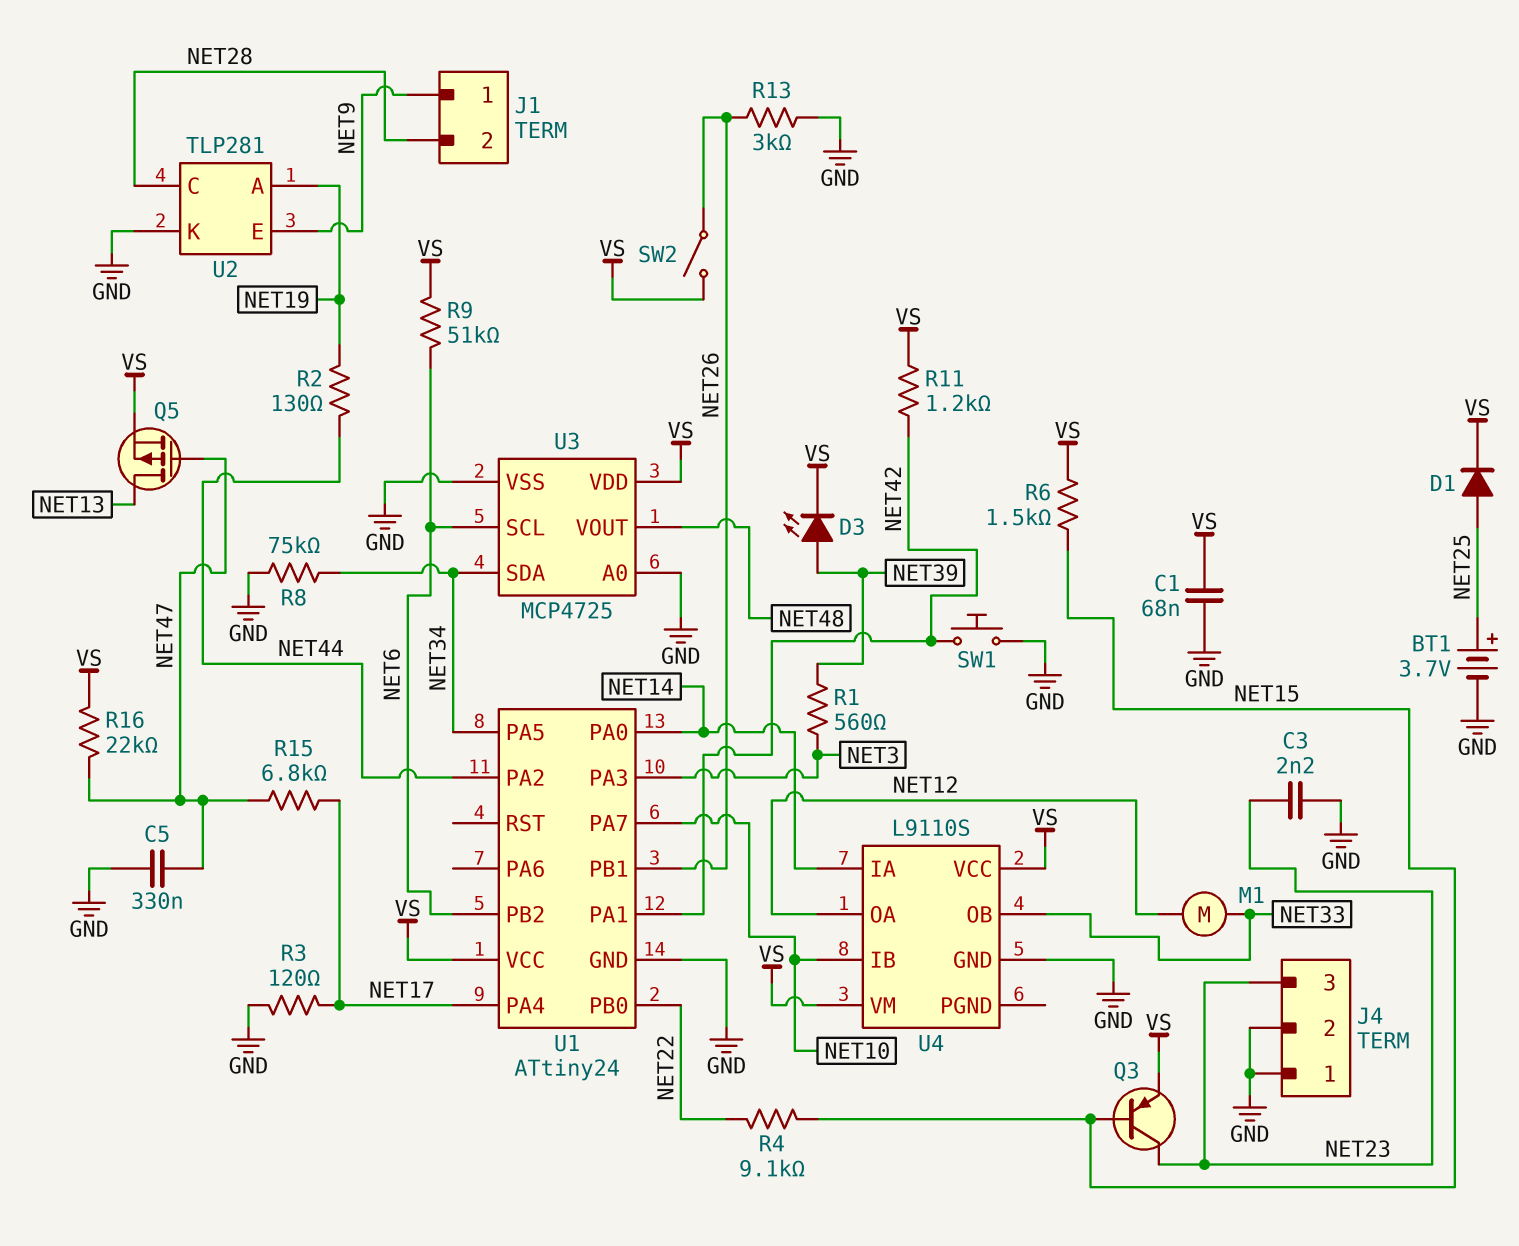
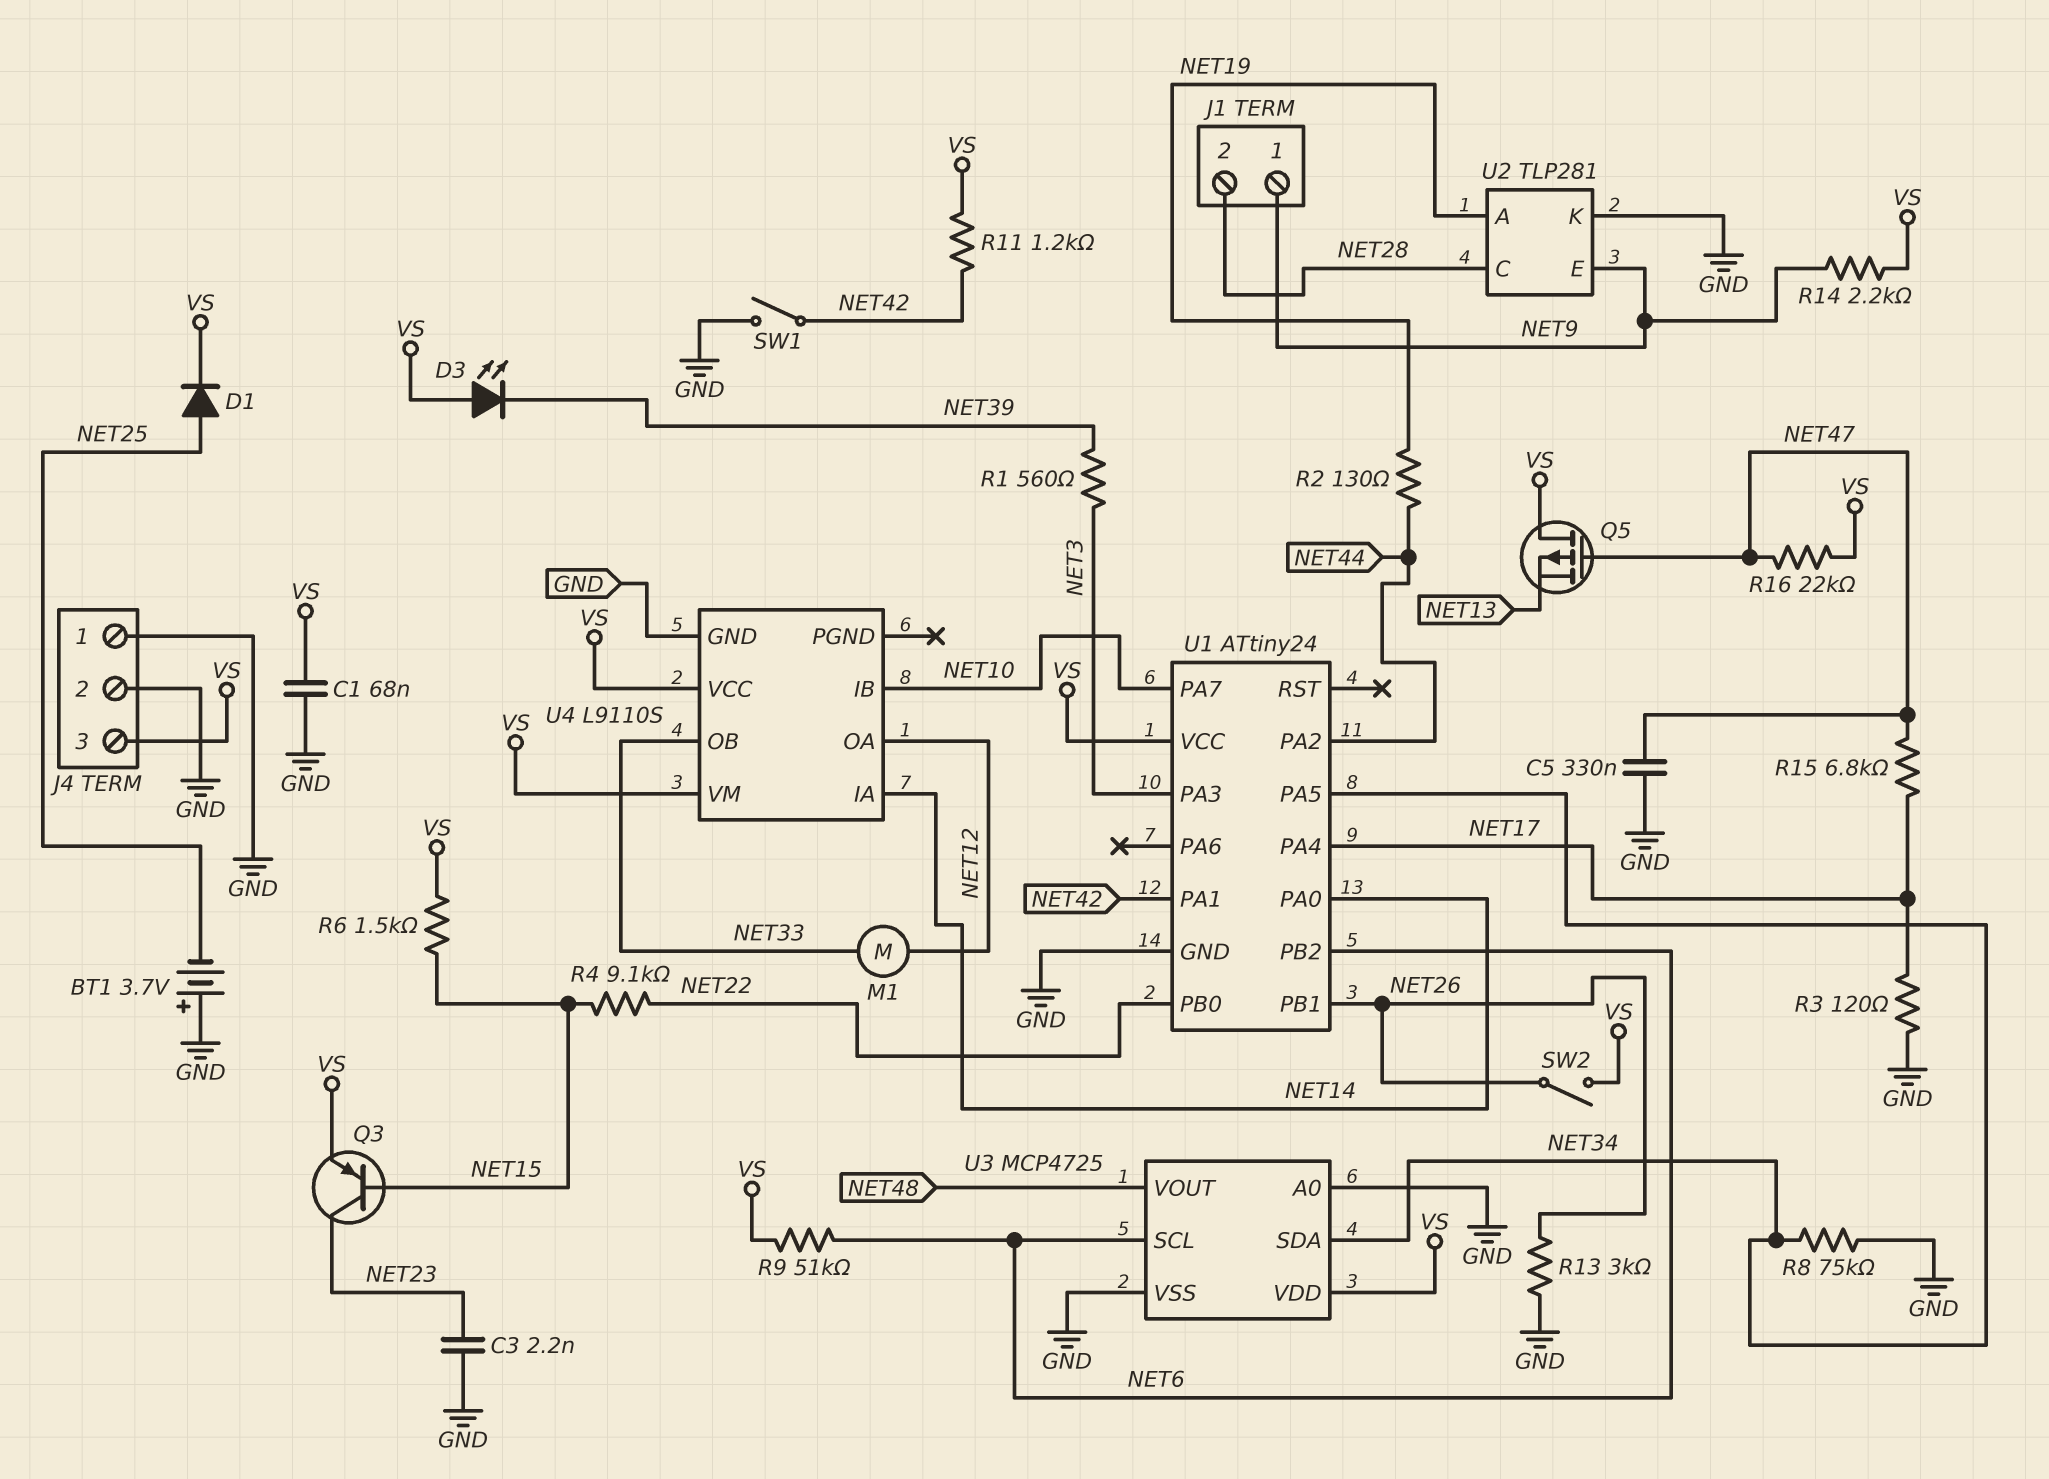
BT1: 3.7V (plus NET25, minus GND) -> 3.7V (plus GND, minus NET25)
D3: LED (A NET39, K VS) -> LED (A VS, K NET39)
J4 pin 3: NET23 -> VS
Q5: PMOS (G NET47, D NET13, S VS) -> PMOS (G NET47, D VS, S NET13)
R14: none -> 2.2k (NET9, VS)
SW1: button (GND, NET42) -> switch (GND, NET42)

